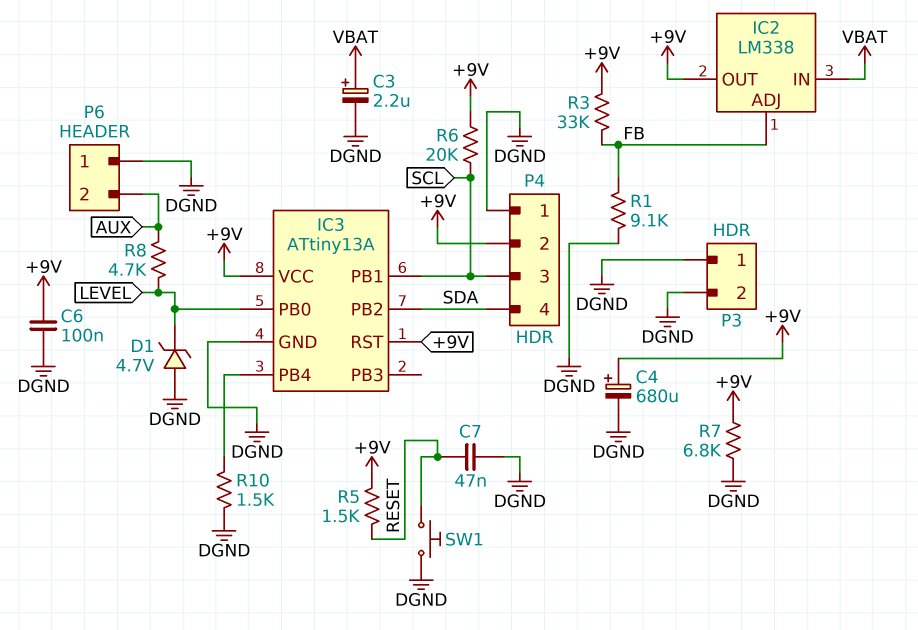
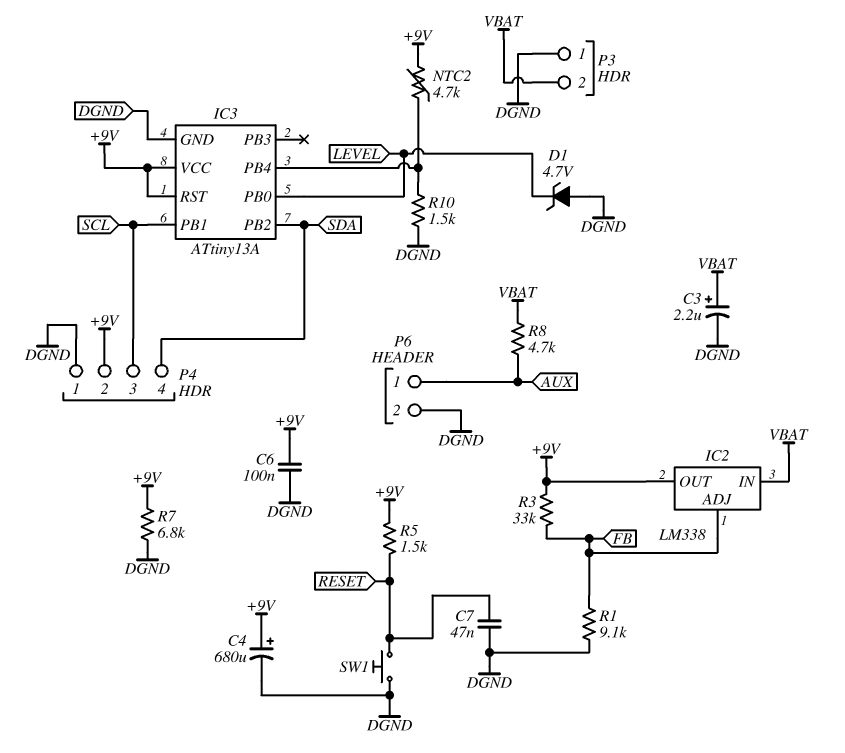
NTC2: none -> 4.7k (+9V, IC3/PB4)
P3 pin 2: DGND -> VBAT
P6 pin 1: DGND -> AUX
P6 pin 2: AUX -> DGND
R6: 20k (+9V, SCL) -> none
R8: 4.7k (AUX, LEVEL) -> 4.7k (AUX, VBAT)

